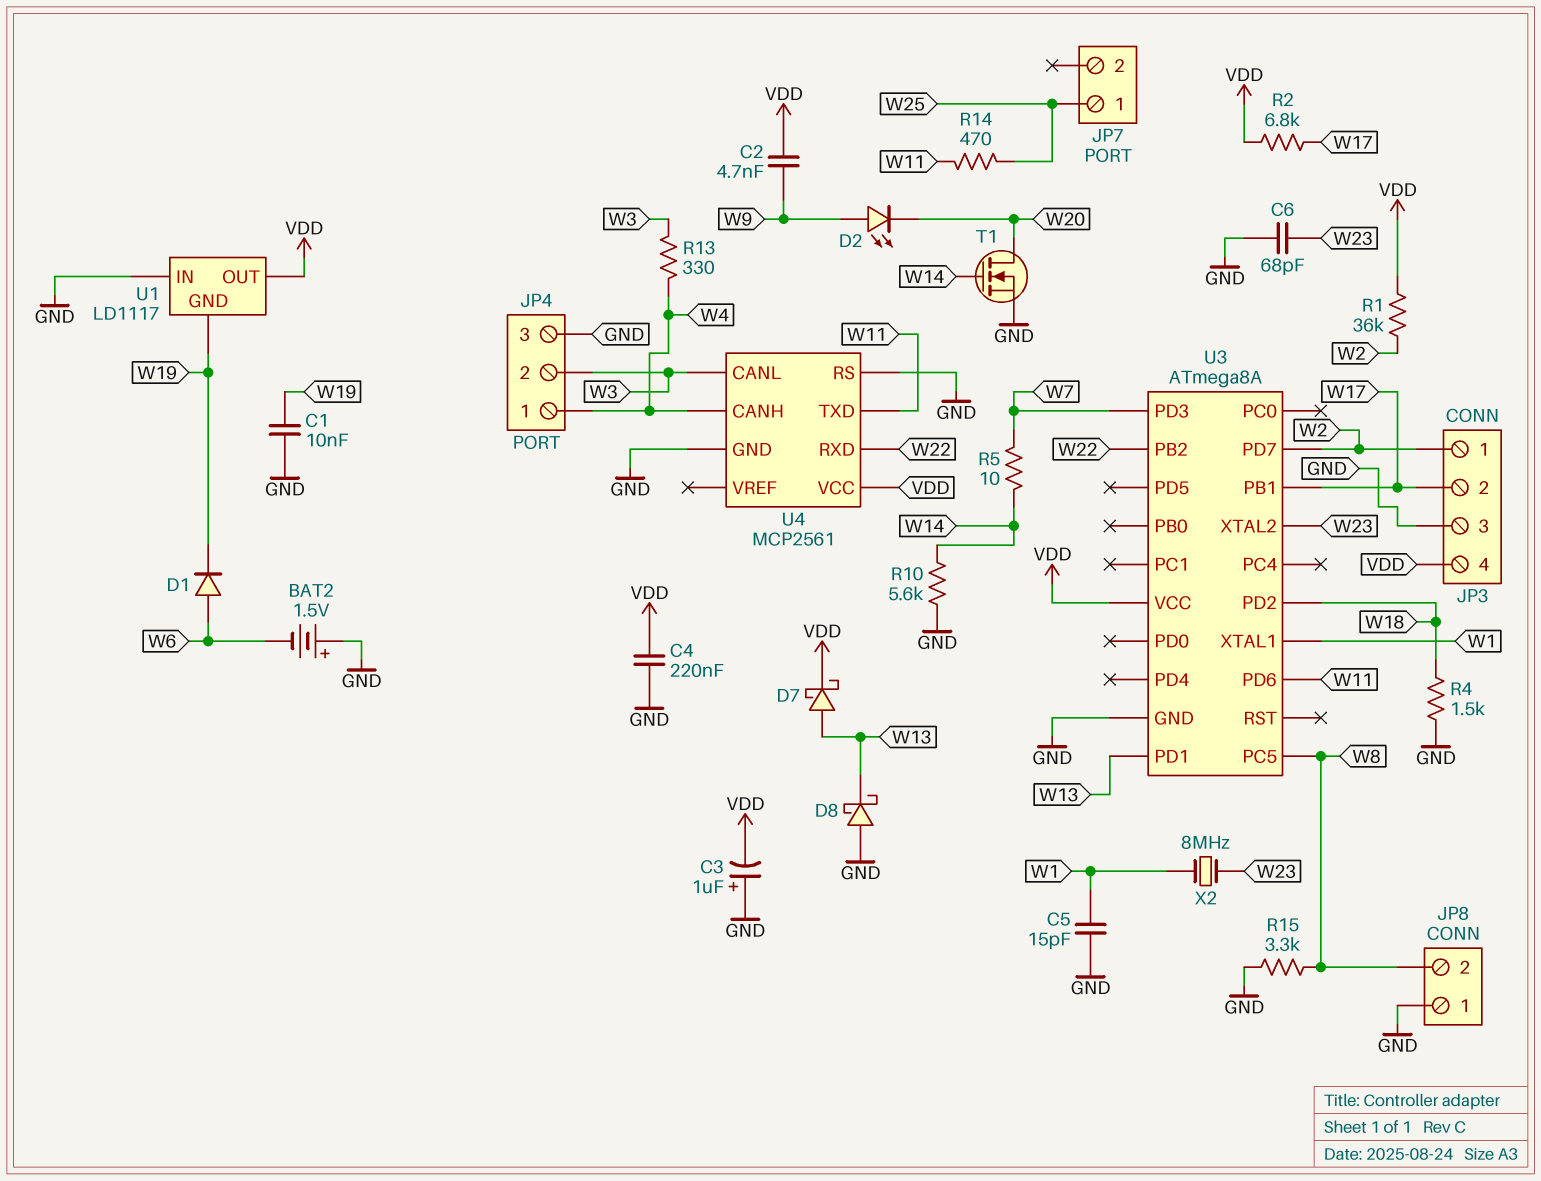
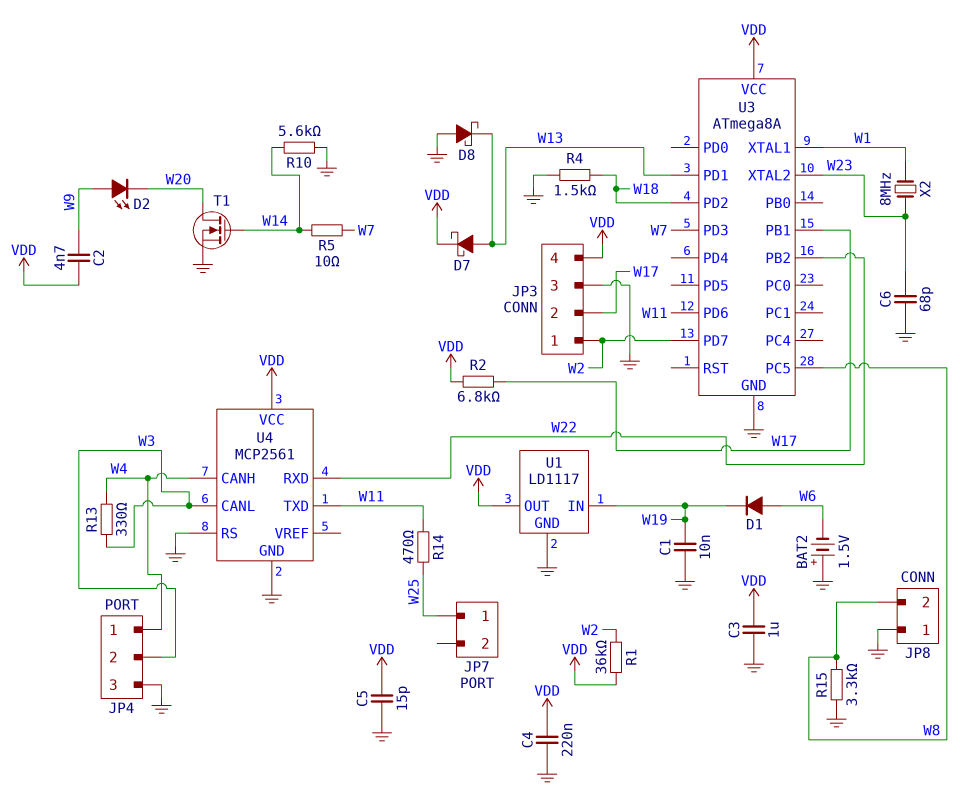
C3: 1uF (plus GND, minus VDD) -> 1uF (GND, VDD)
C5: 15pF (GND, W1) -> 15pF (GND, VDD)
U1 pin GND: W19 -> GND
U1 pin IN: GND -> W19

